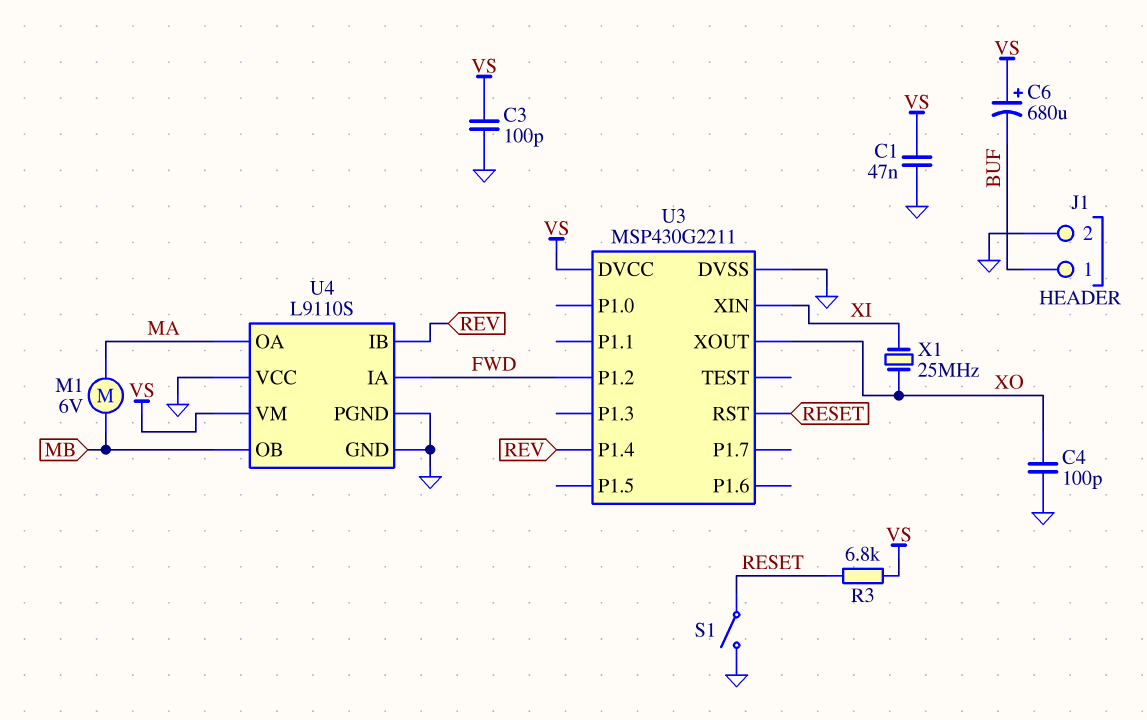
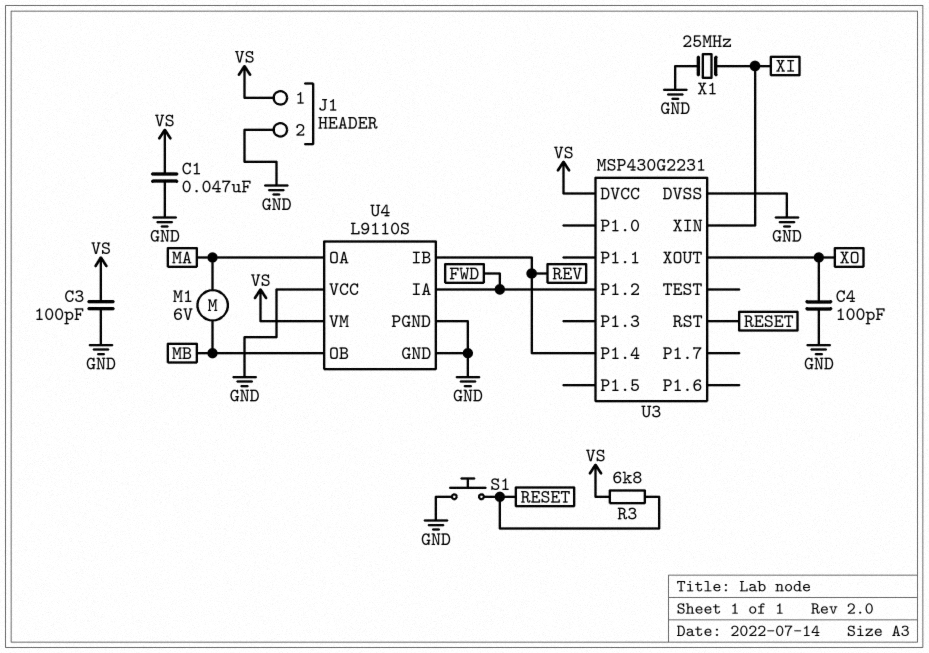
C6: 680uF (plus VS, minus BUF) -> none
J1 pin 1: BUF -> VS
S1: switch (GND, RESET) -> button (GND, RESET)
U3: MSP430G2211 -> MSP430G2231
X1: 25MHz (XI, XO) -> 25MHz (GND, XI)

